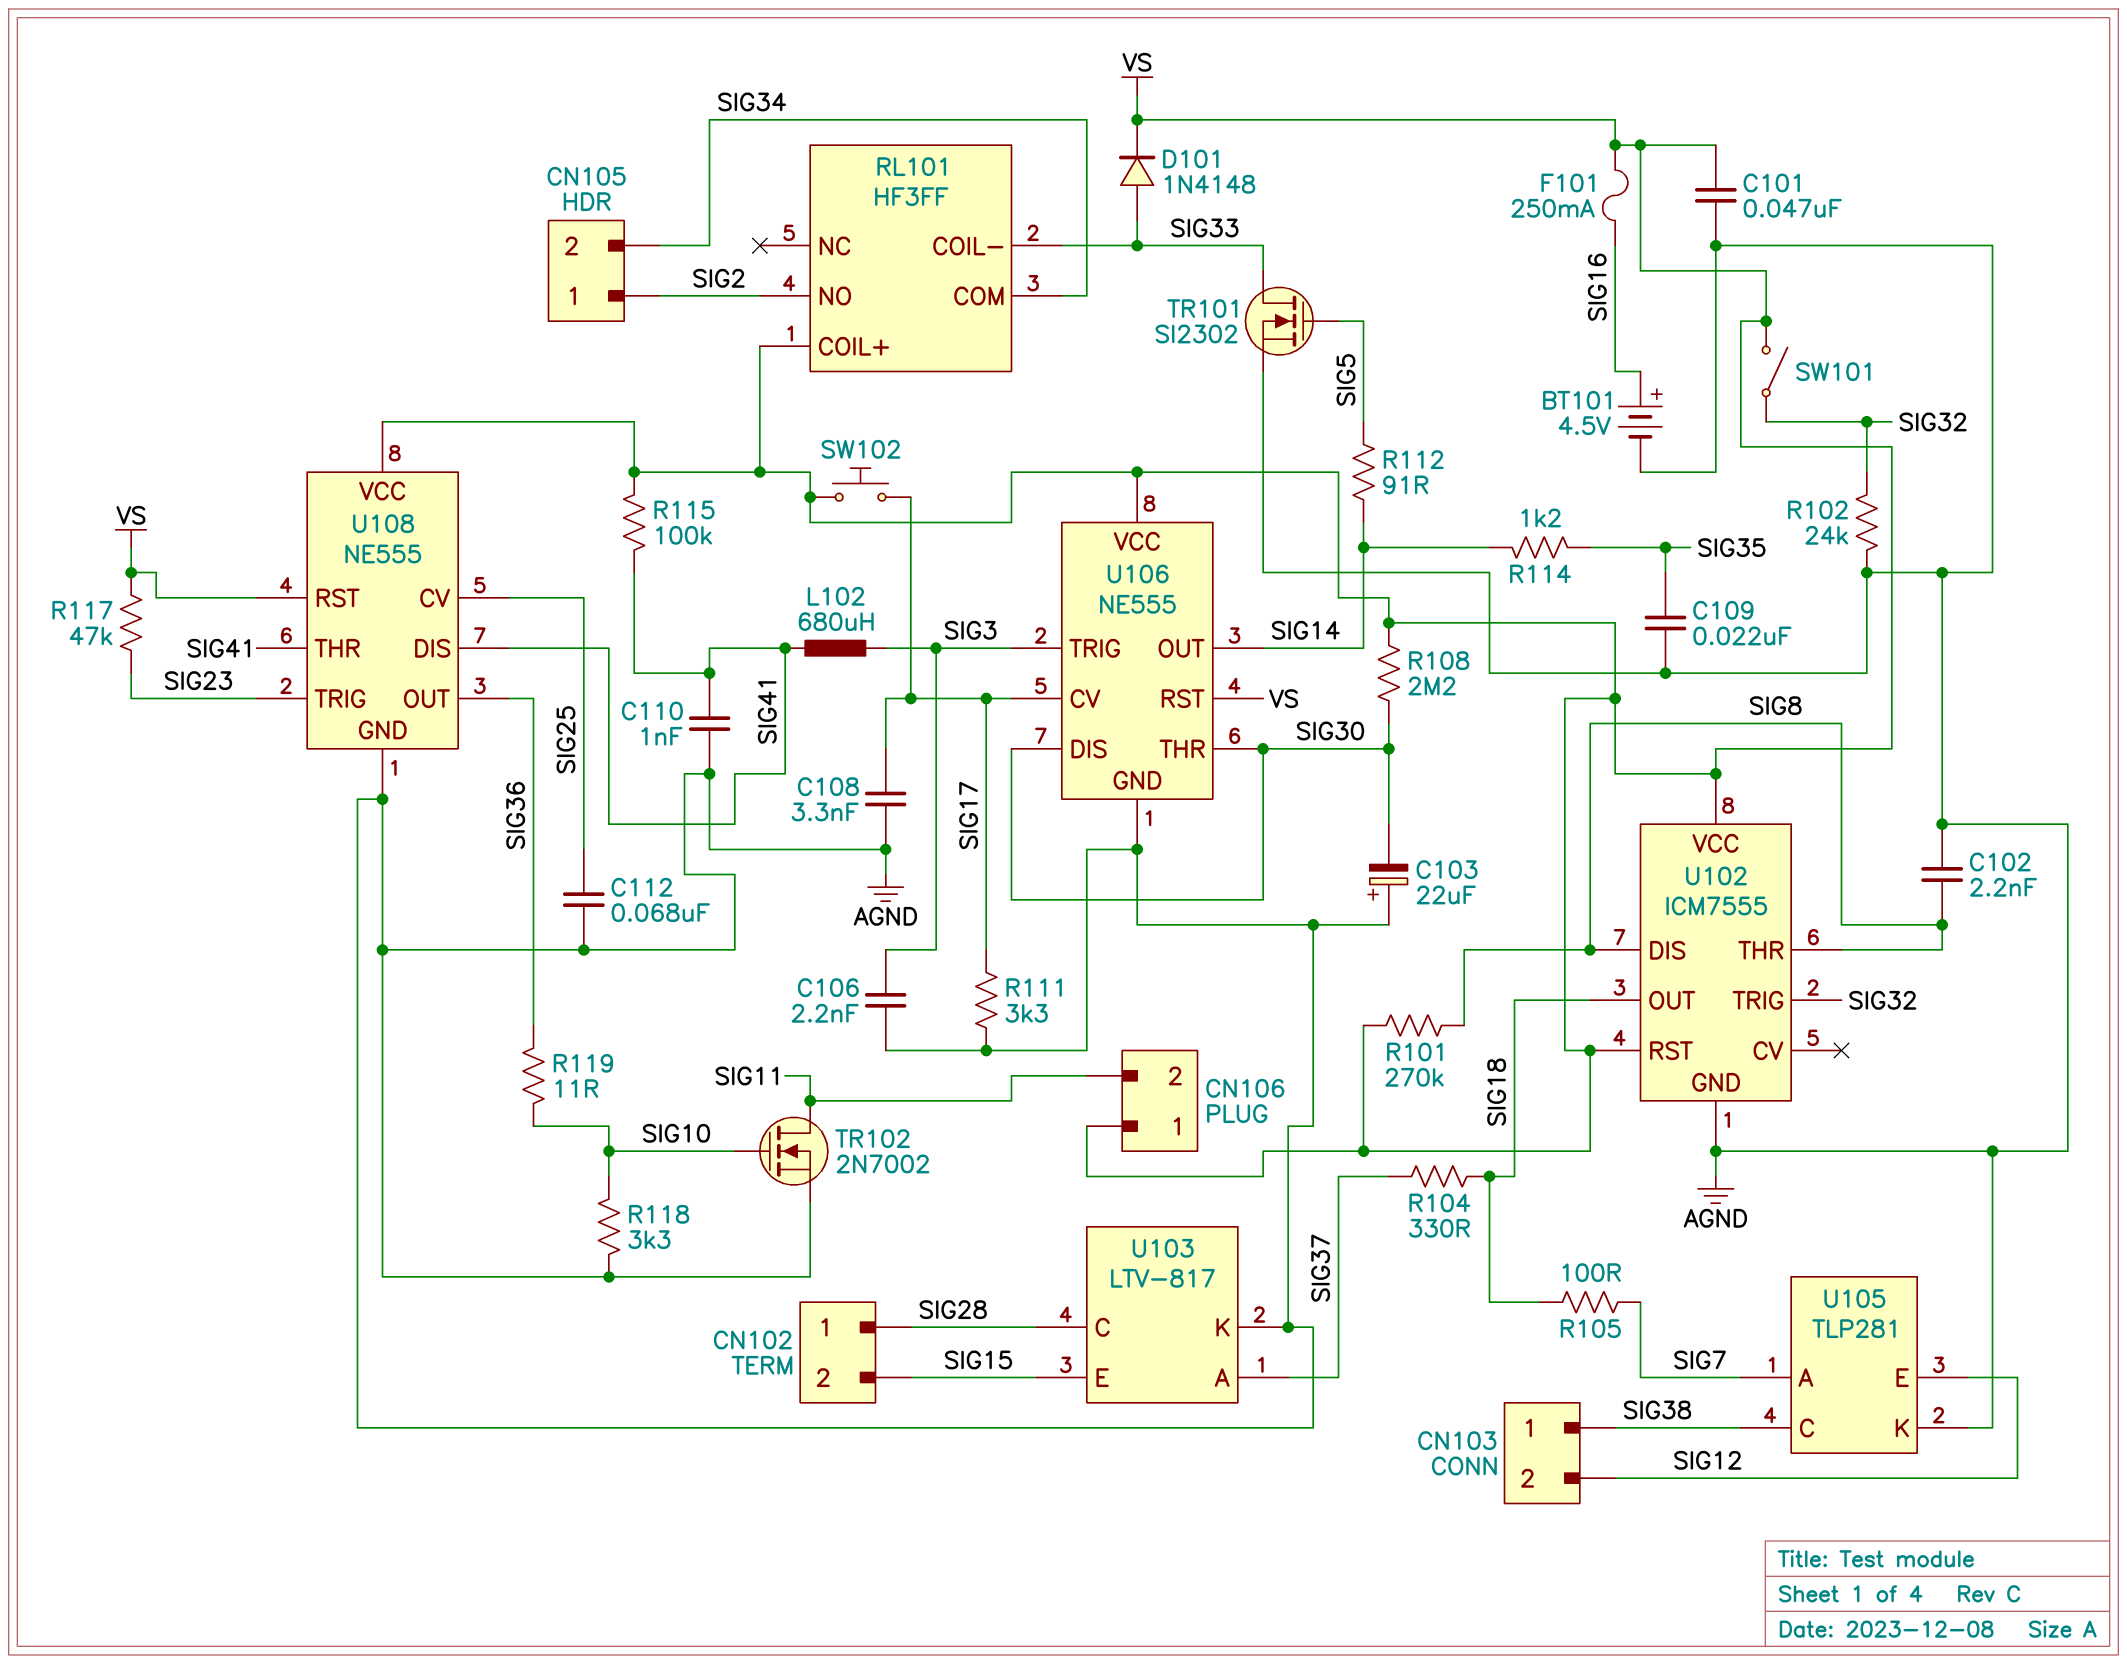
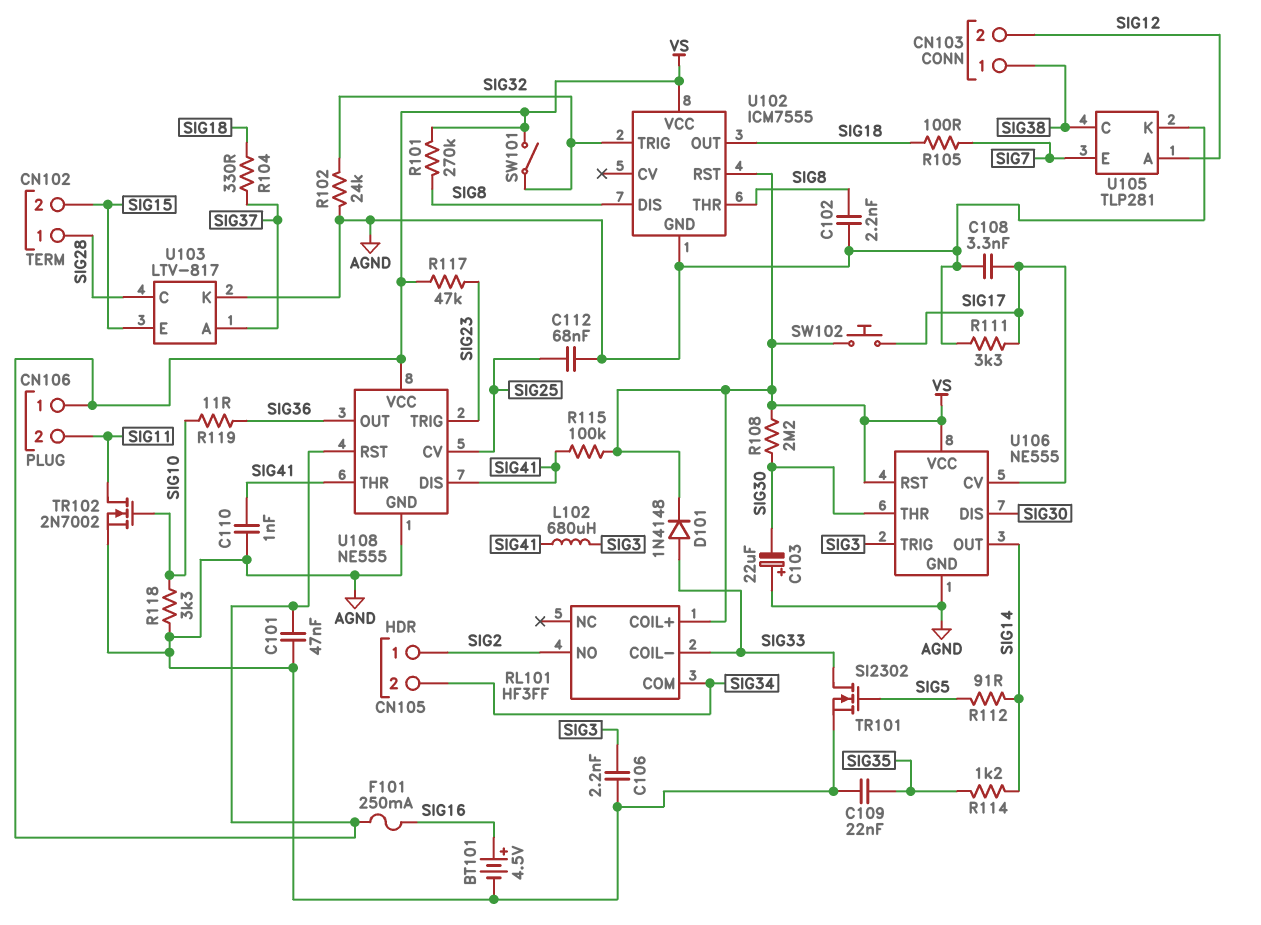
U105 pin A: SIG7 -> SIG12
U105 pin E: SIG12 -> SIG7

